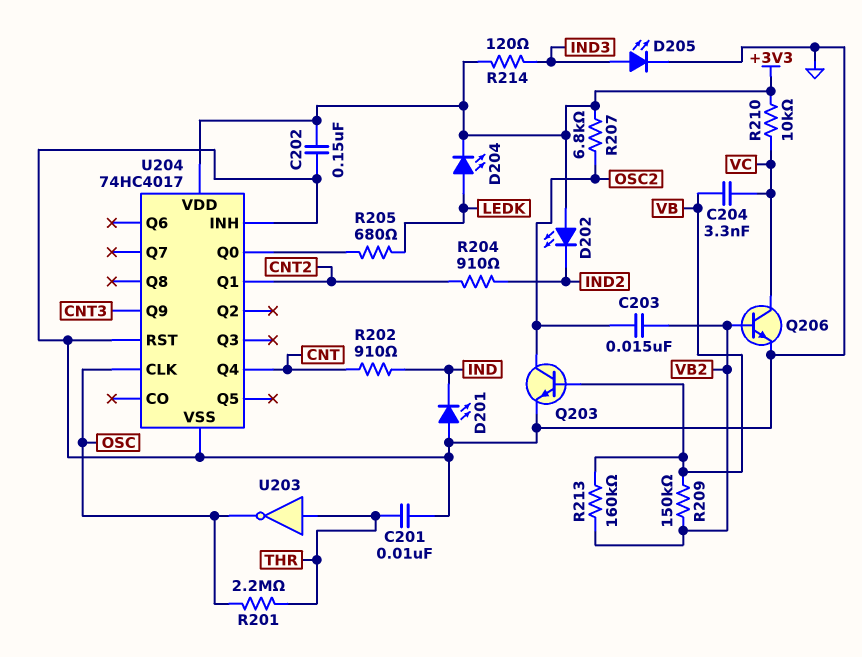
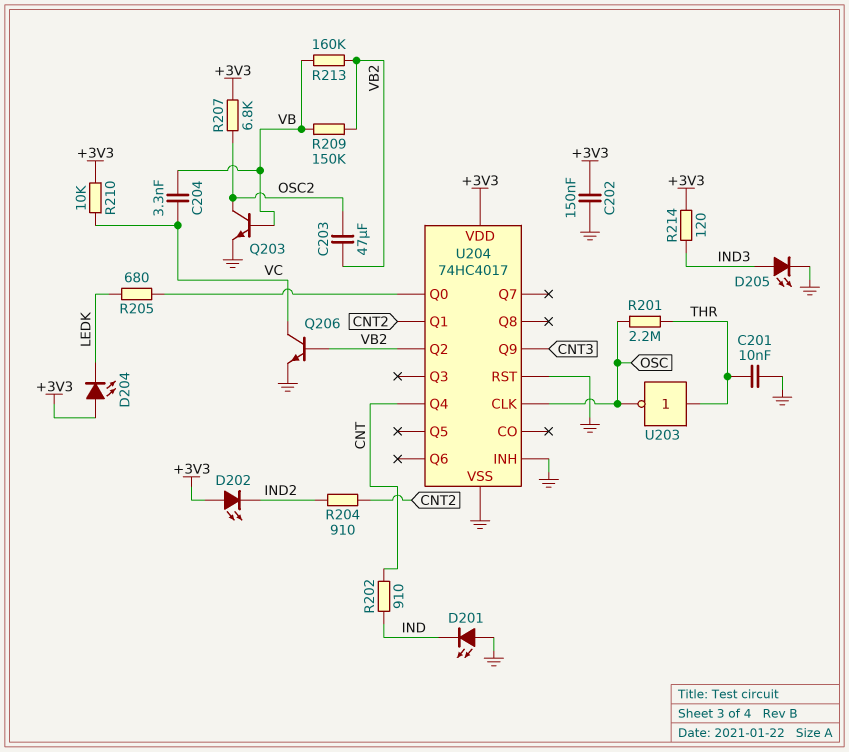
C203: 15nF (OSC2, VB2) -> 47uF (OSC2, VB2)
D204: LED (A LEDK, K +3V3) -> LED (A +3V3, K LEDK)
U204 pin Q2: none -> VB2

